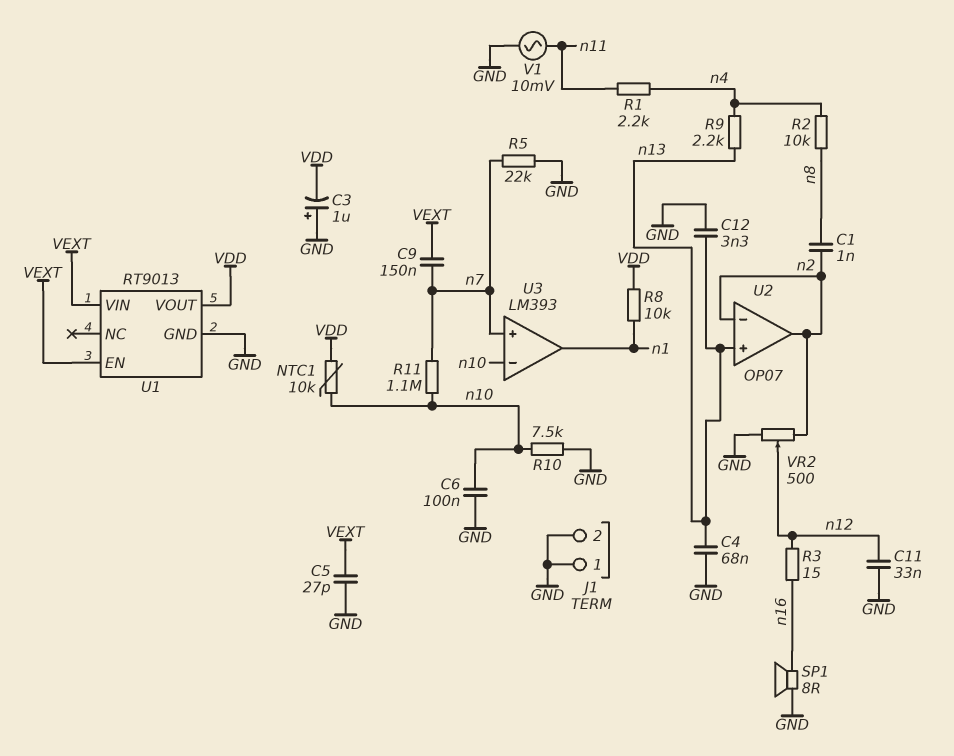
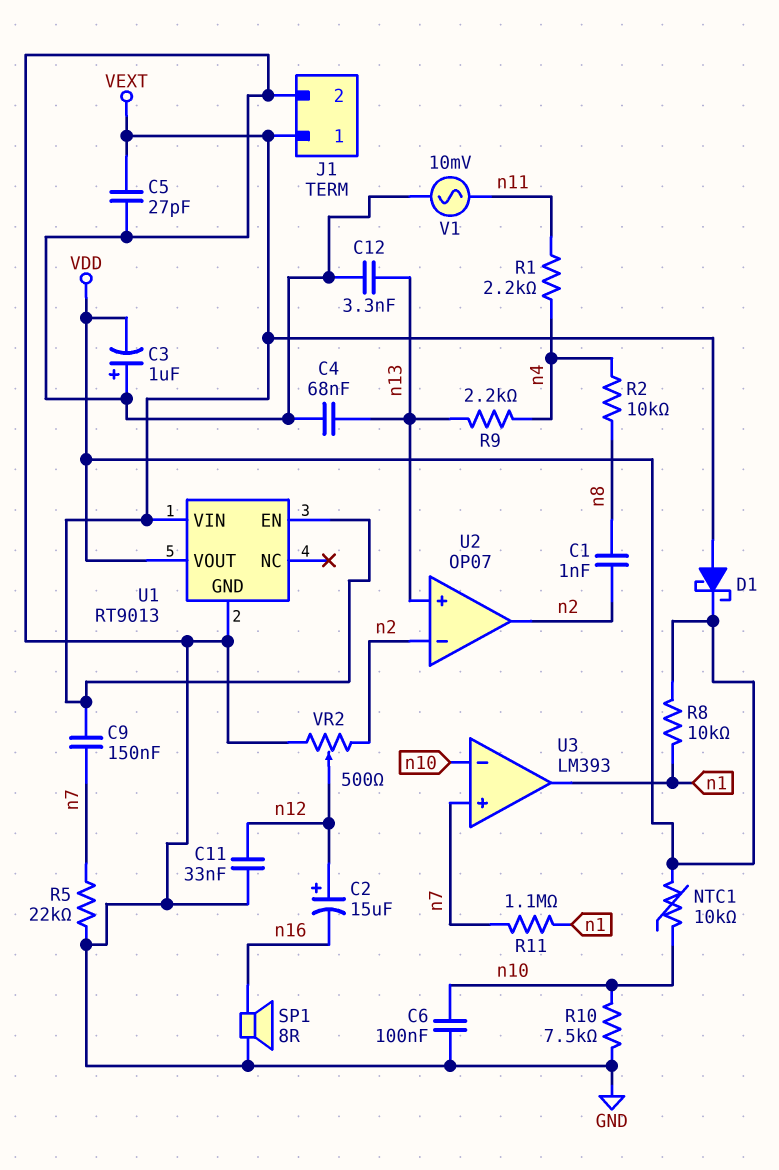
C2: none -> 15uF (plus n12, minus n16)
D1: none -> schottky (A VEXT, K VDD)
J1 pin 1: GND -> VEXT
R3: 15 (n12, n16) -> none
R11: 1.1M (n7, n10) -> 1.1M (n1, n7)

